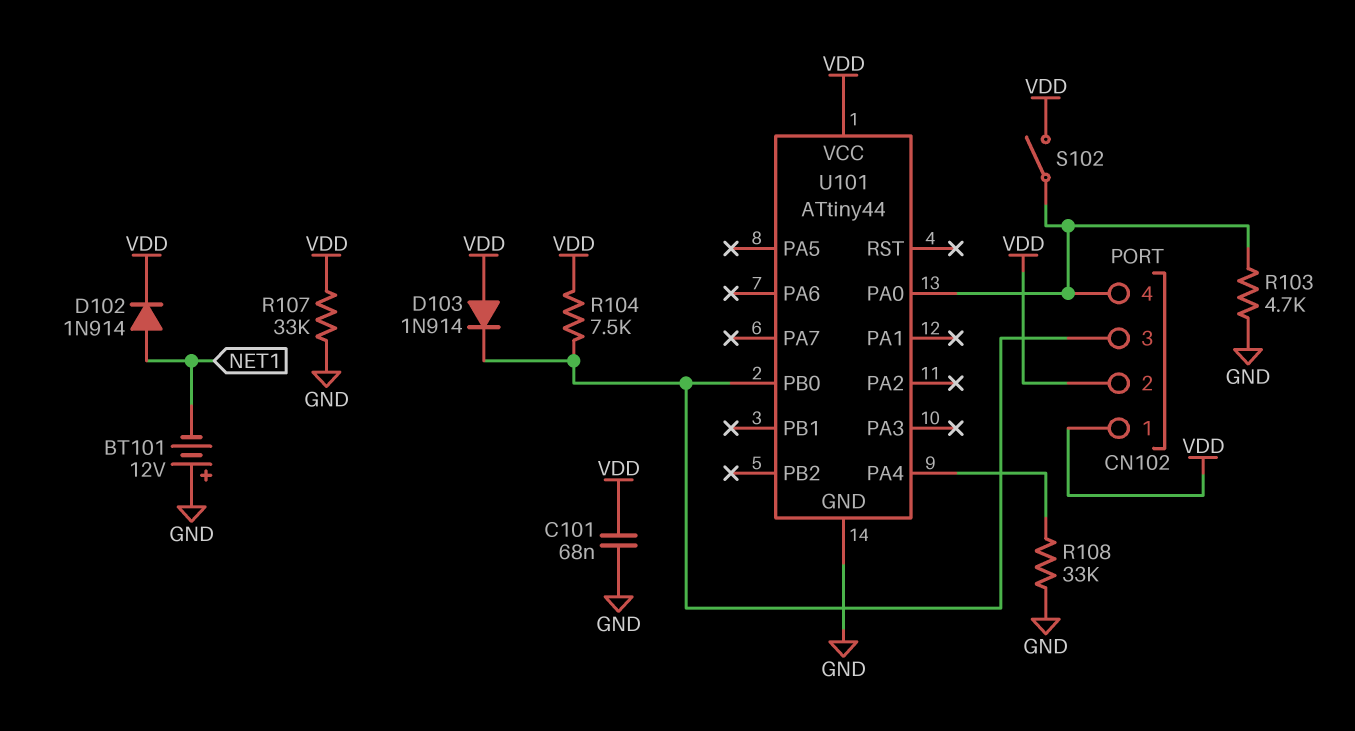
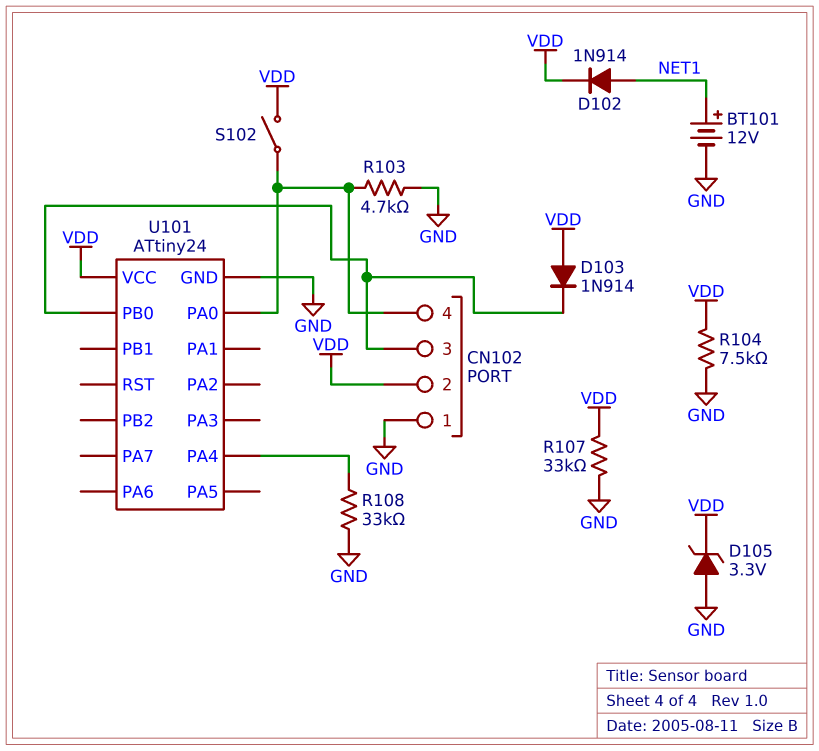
BT101: 12V (plus GND, minus NET1) -> 12V (plus NET1, minus GND)
C101: 68nF (GND, VDD) -> none
CN102 pin 1: VDD -> GND
D105: none -> zener 3.3V (A GND, K VDD)
R104: 7.5k (CN102/3, VDD) -> 7.5k (GND, VDD)
U101: ATtiny44 -> ATtiny24

